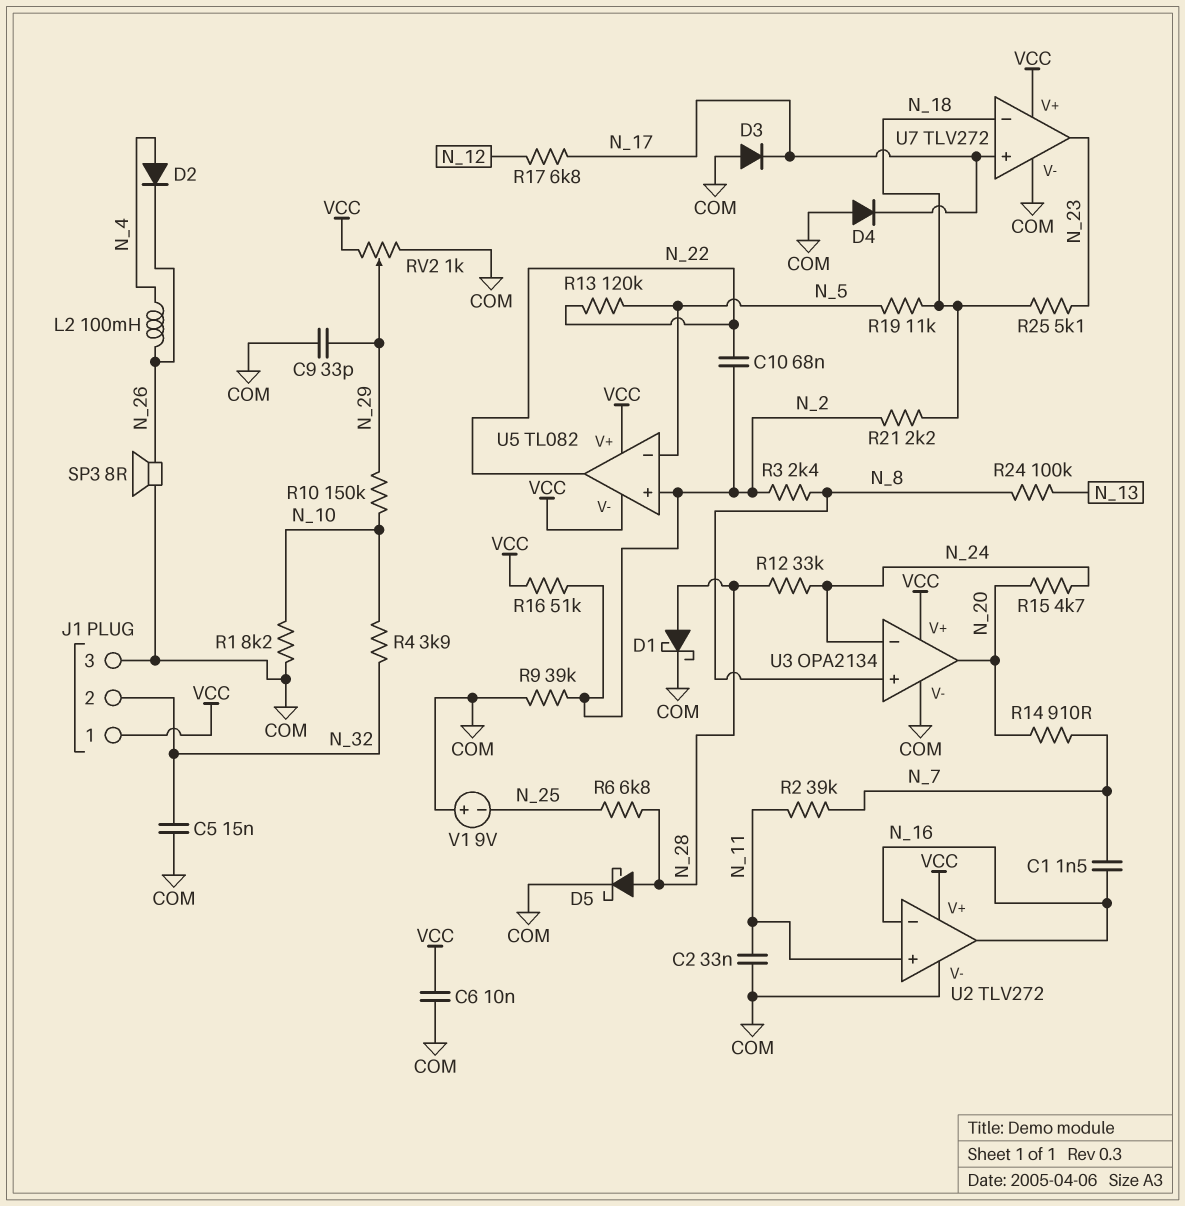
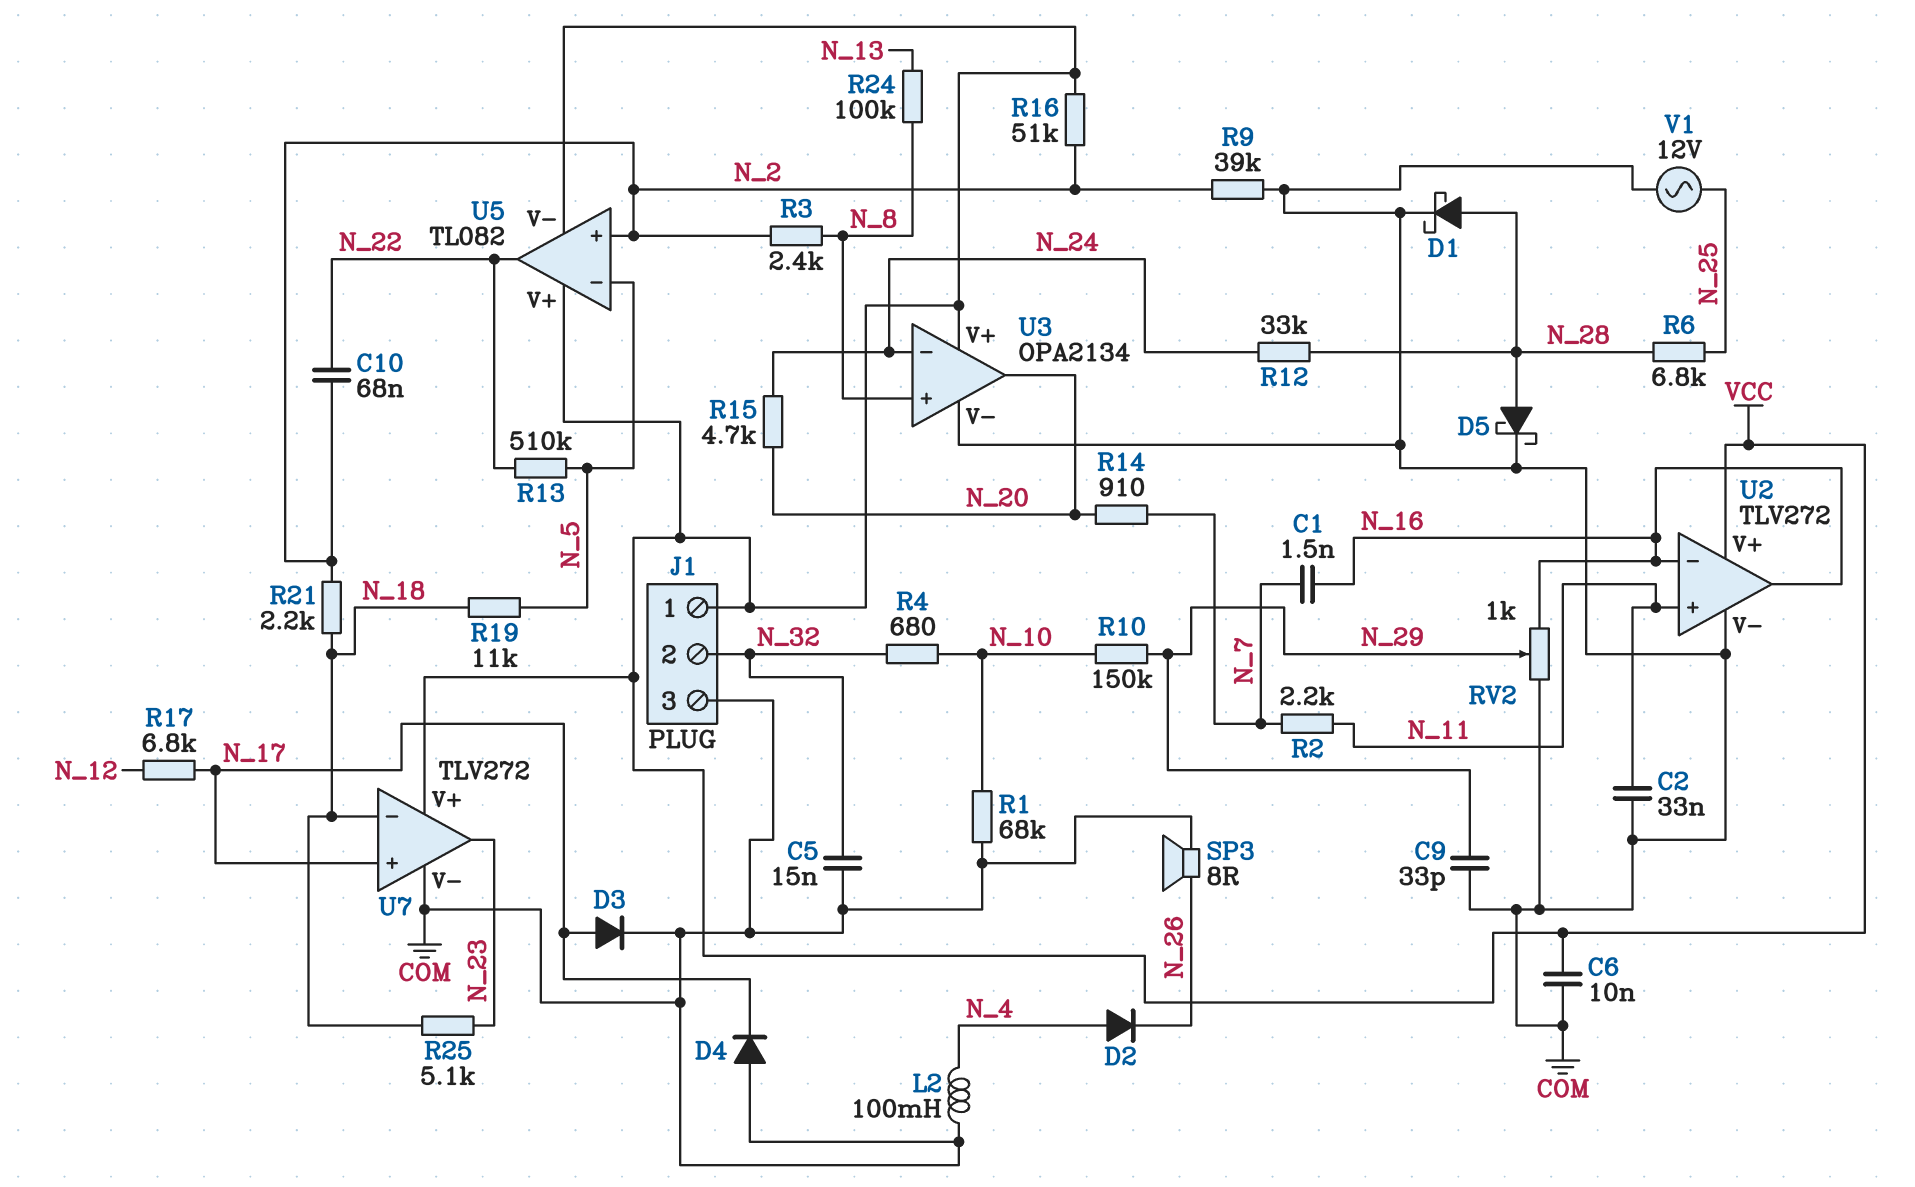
D3: diode (A COM, K N_17) -> diode (A N_17, K COM)
L2: 100mH (N_4, N_26) -> 100mH (COM, N_4)
R1: 8.2k (COM, N_10) -> 68k (COM, N_10)
R2: 39k (N_7, N_11) -> 2.2k (N_7, N_11)
R4: 3.9k (N_10, N_32) -> 680 (N_10, N_32)
R13: 120k (N_5, N_22) -> 510k (N_5, N_22)
RV2: 1k (COM, VCC, wiper N_29) -> 1k (COM, N_16, wiper N_29)
V1: 9V (plus COM, minus N_25) -> AC 12V (COM, N_25)

